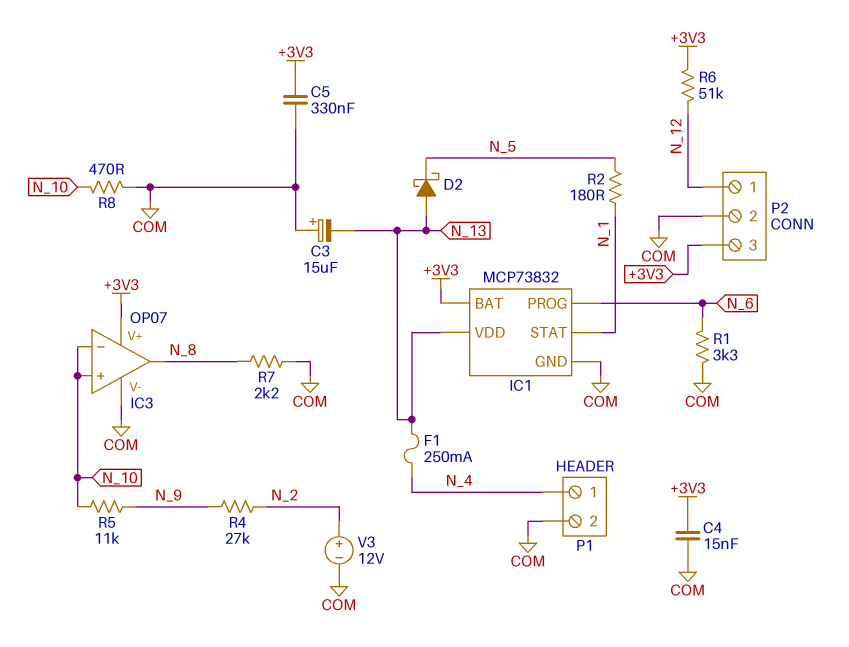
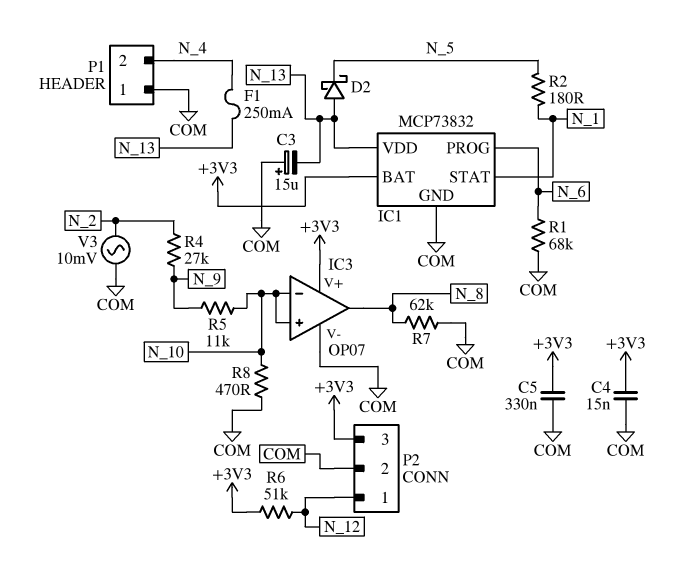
P1 pin 1: N_4 -> COM
P1 pin 2: COM -> N_4
R1: 3.3k (COM, N_6) -> 68k (COM, N_6)
R7: 2.2k (COM, N_8) -> 62k (COM, N_8)
V3: 12V (plus N_2, minus COM) -> AC 10mV (COM, N_2)

